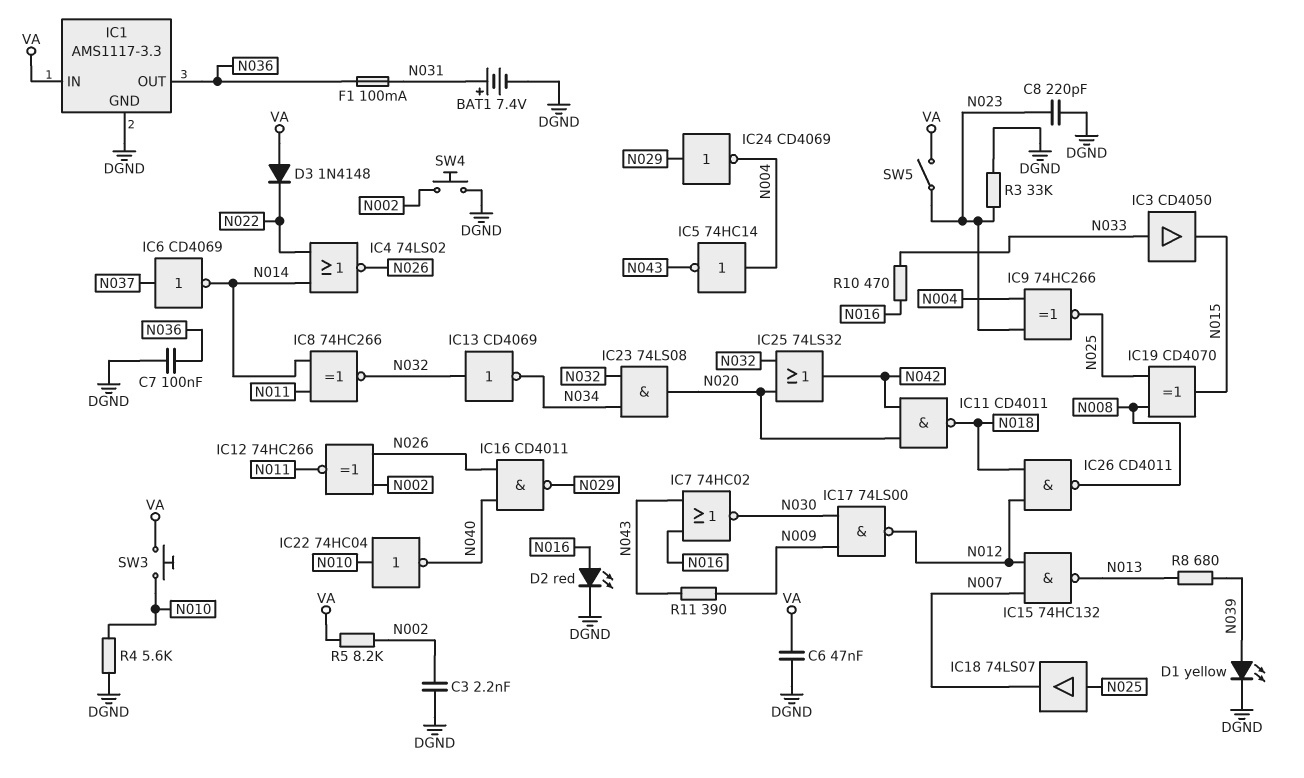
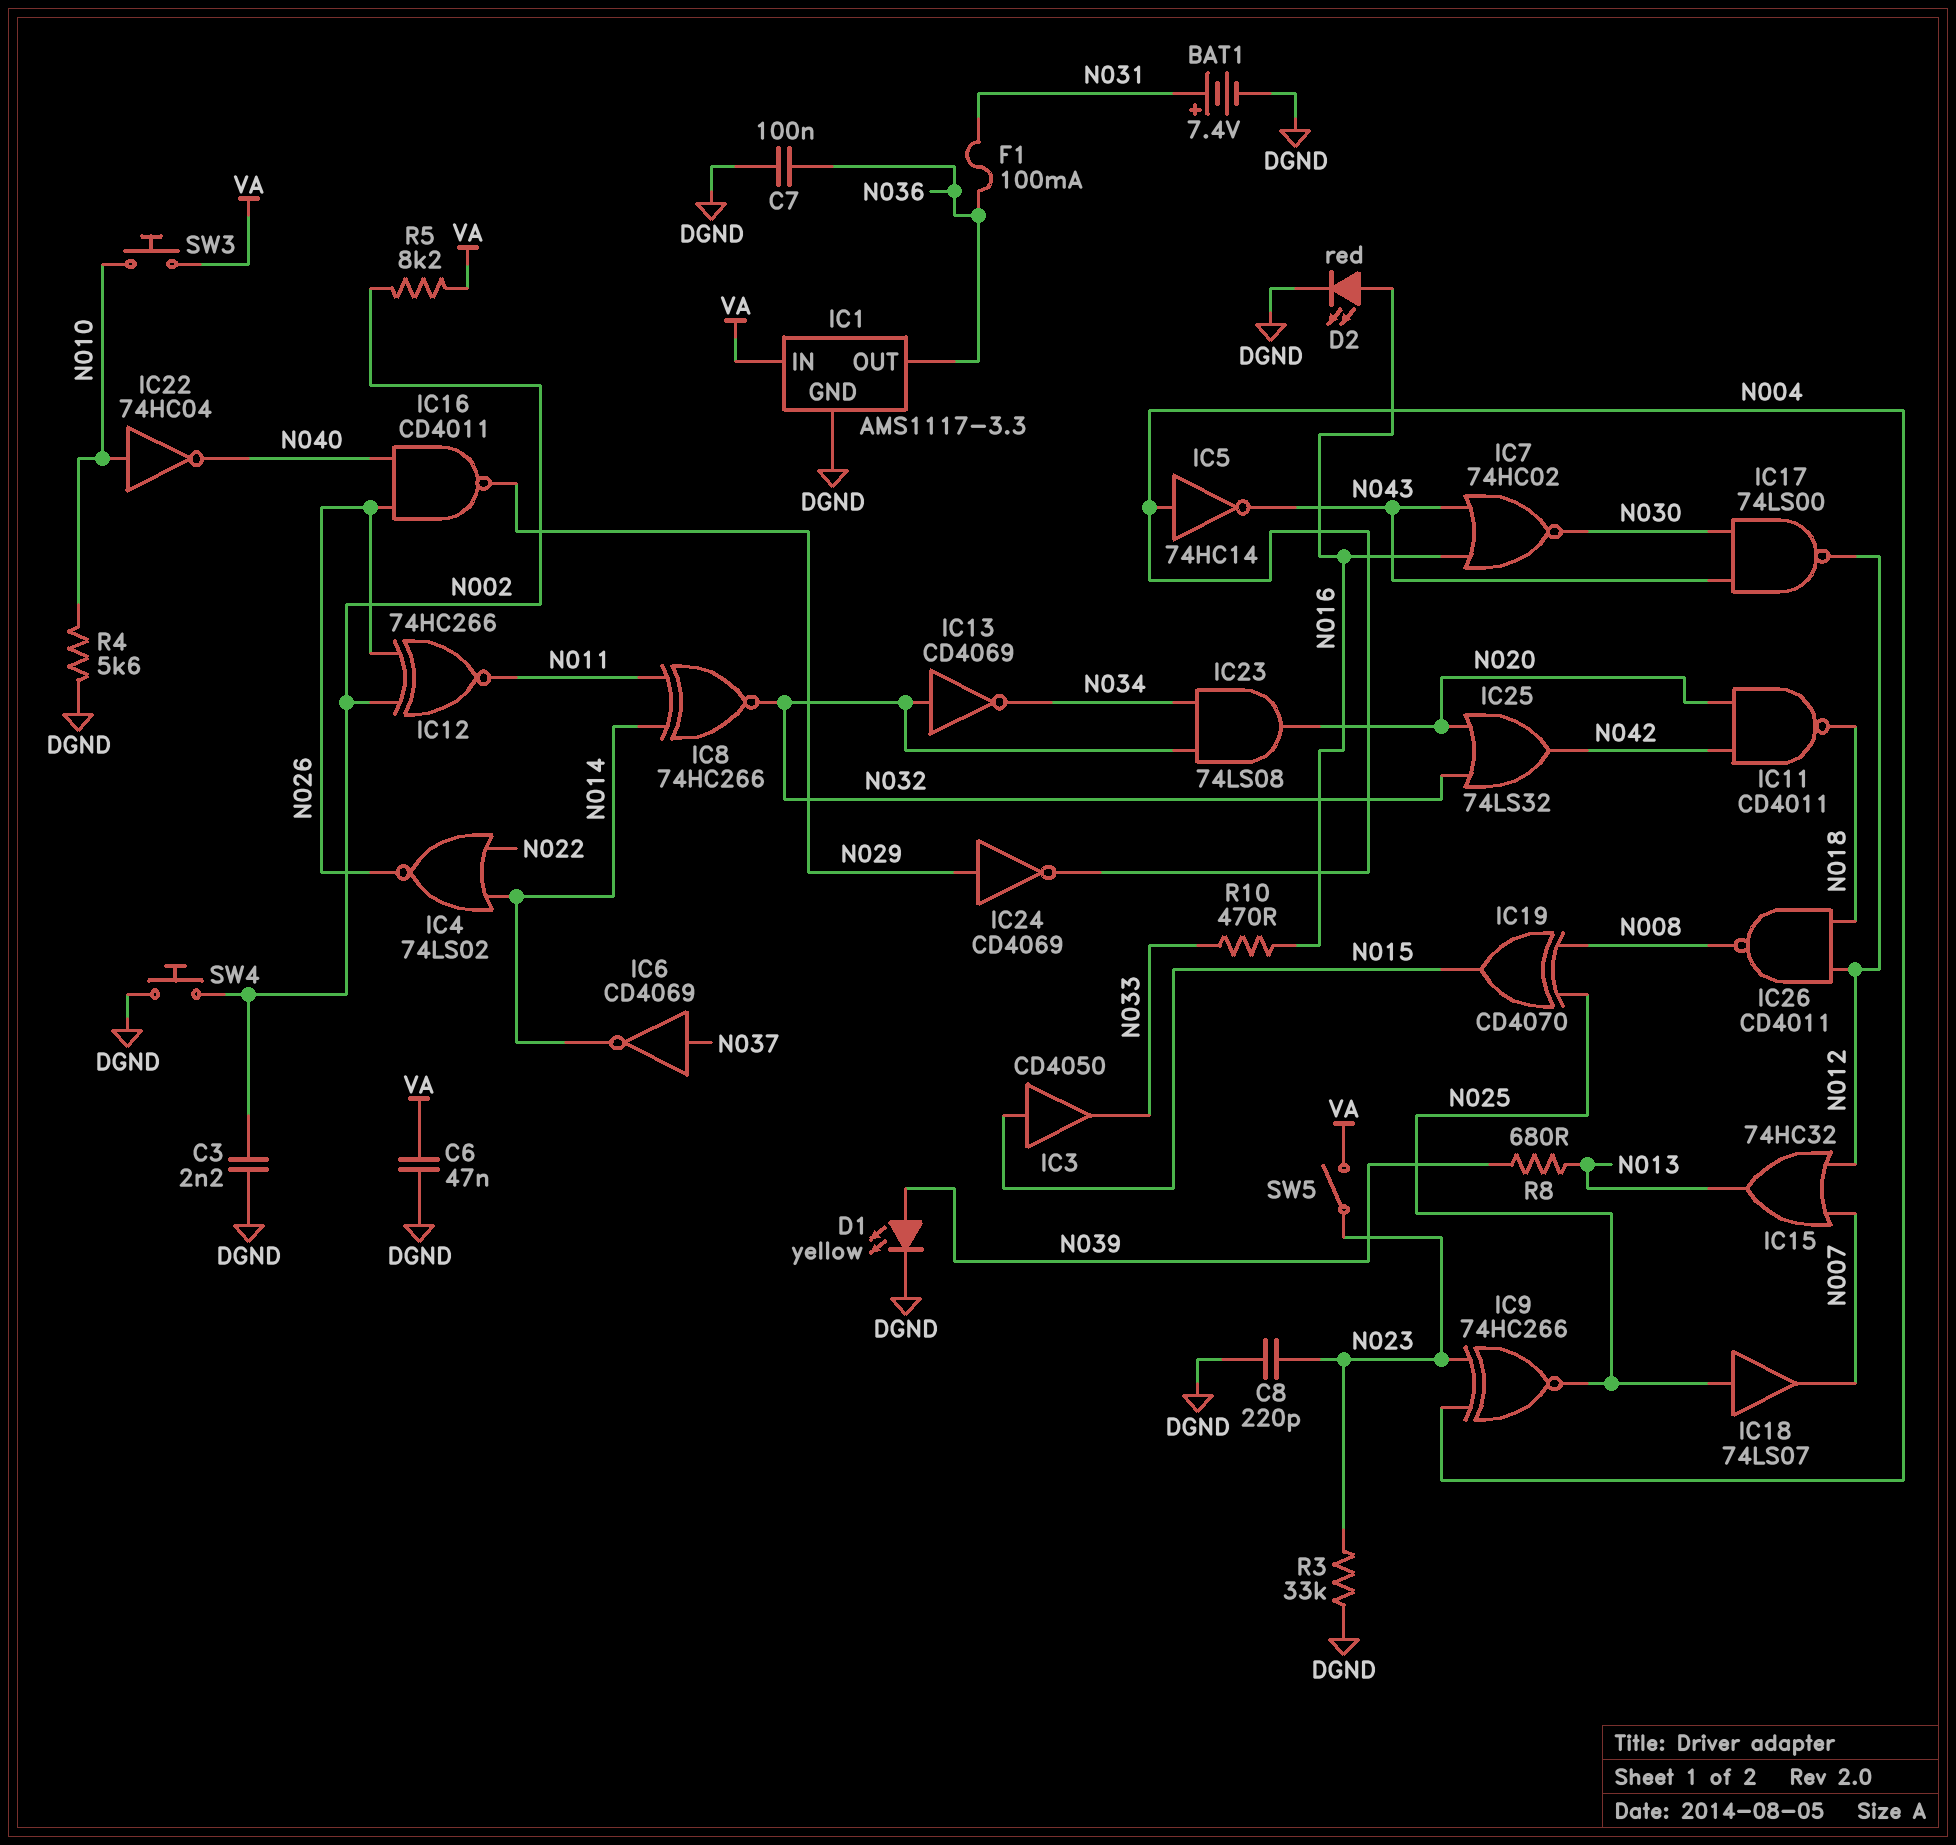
D3: diode 1N4148 (A VA, K N022) -> none
IC3: buffer CD4050 (in N033, out N015) -> buffer CD4050 (in N015, out N033)
IC15: NAND 74HC132 (in N007, in N012, out N013) -> OR 74HC32 (in N007, in N012, out N013)
IC17: NAND 74LS00 (in N009, in N030, out N012) -> NAND 74LS00 (in N030, in N043, out N012)
R11: 390 (N009, N043) -> none

